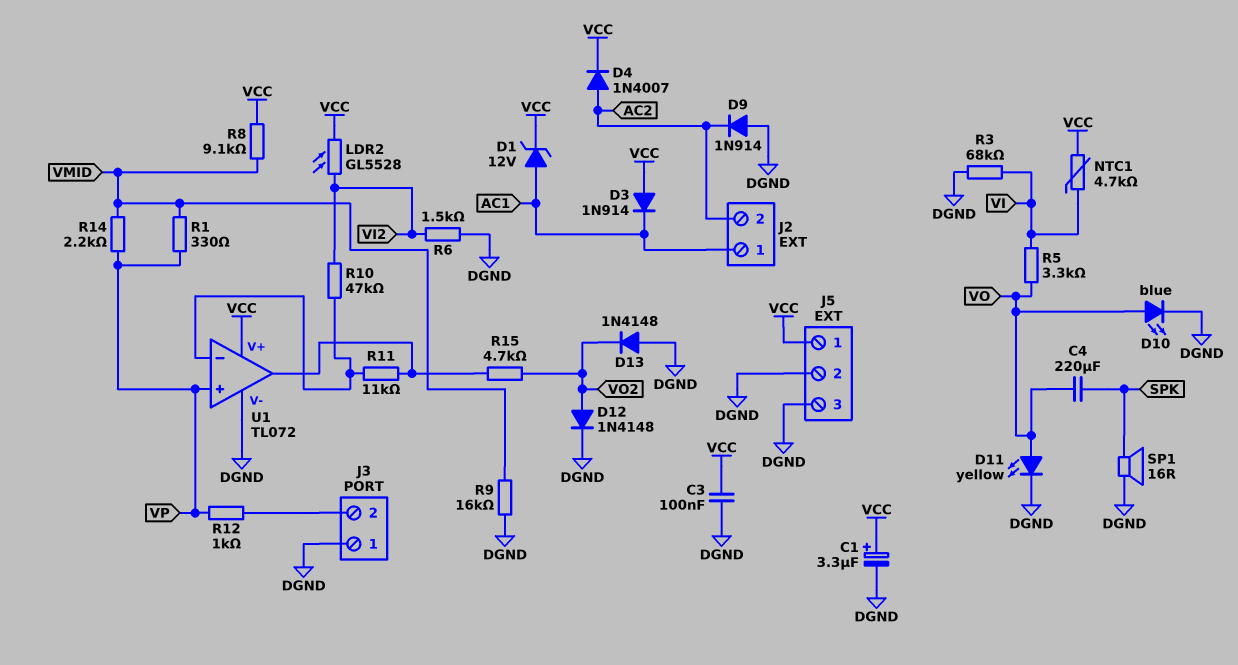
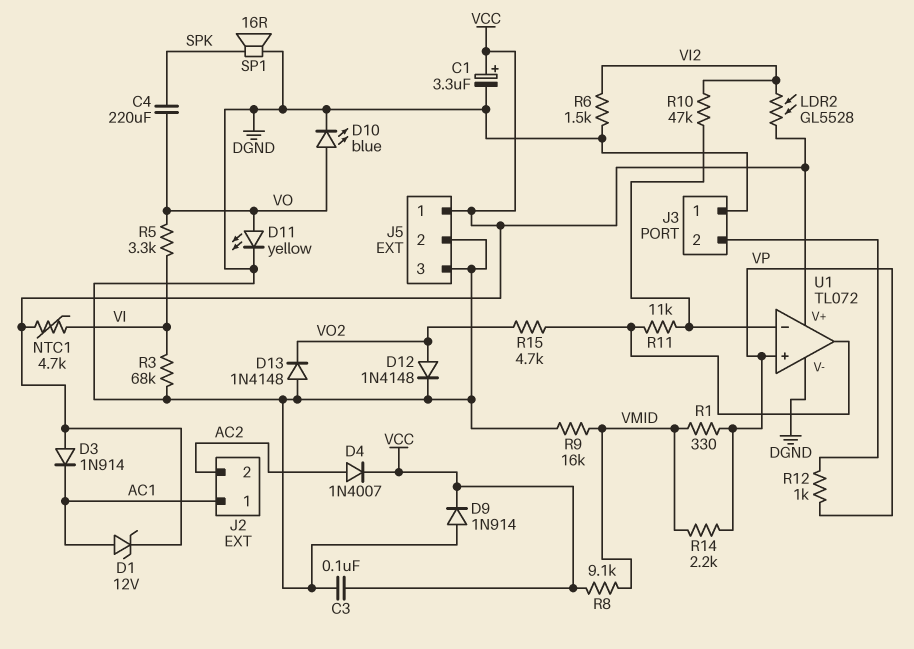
D9: diode 1N914 (A DGND, K AC2) -> diode 1N914 (A DGND, K VCC)

